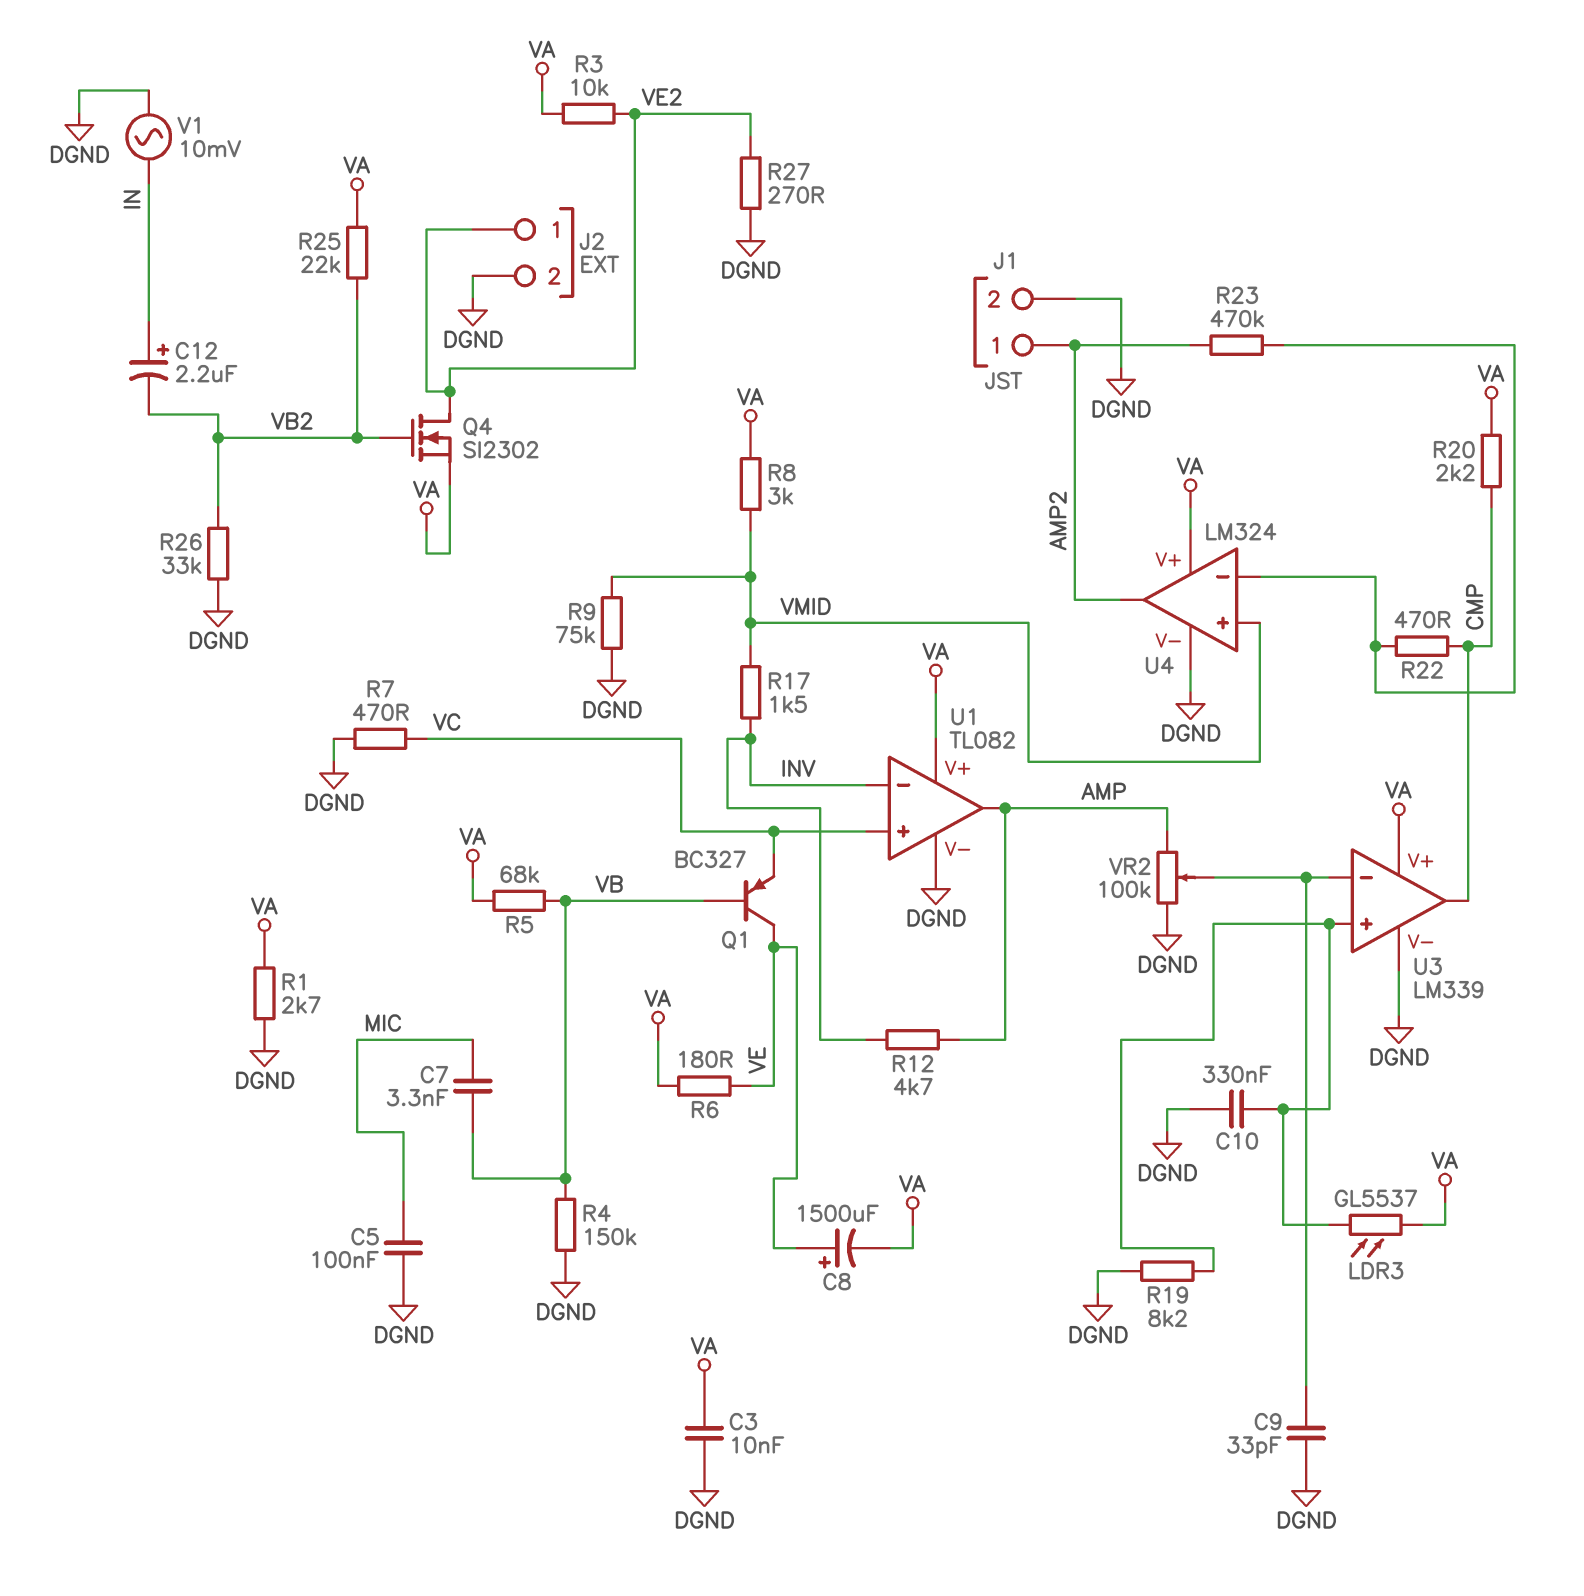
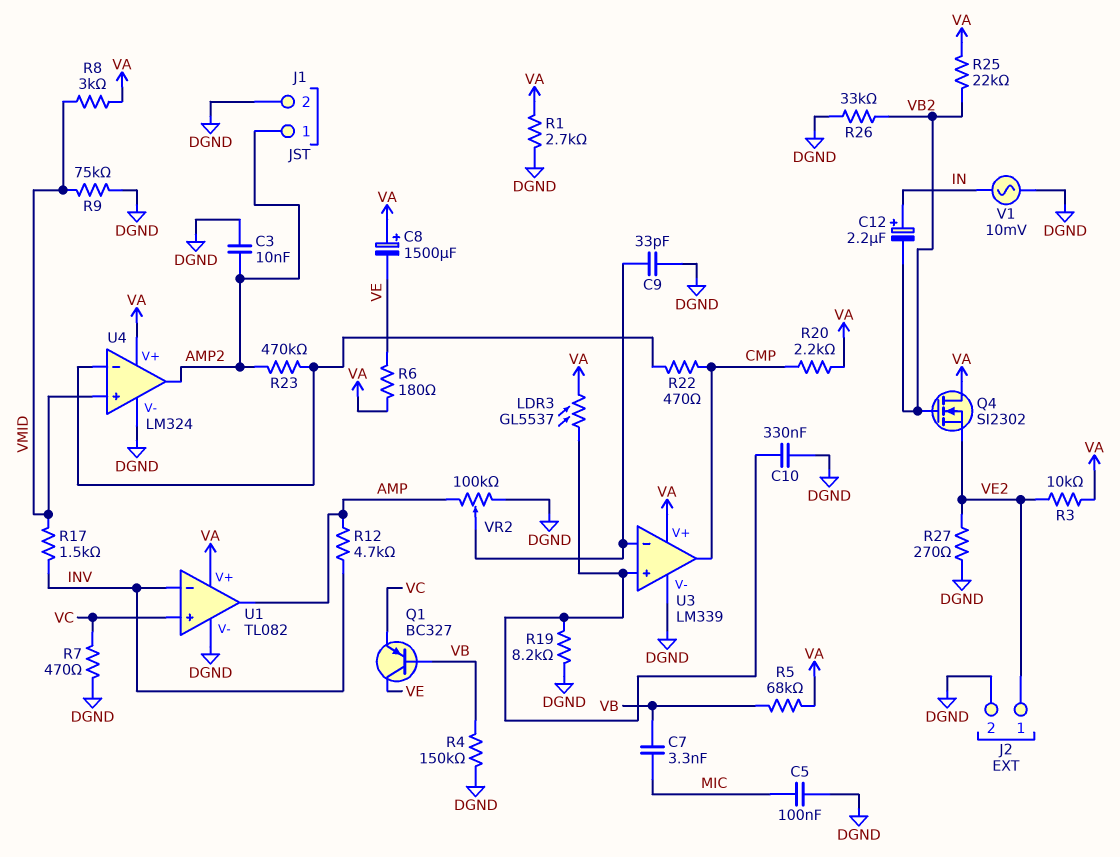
C3: 10nF (DGND, VA) -> 10nF (AMP2, DGND)
C8: 1500uF (plus VE, minus VA) -> 1500uF (plus VA, minus VE)
Q4: NMOS SI2302 (G VB2, D VE2, S VA) -> NMOS SI2302 (G VB2, D VA, S VE2)

